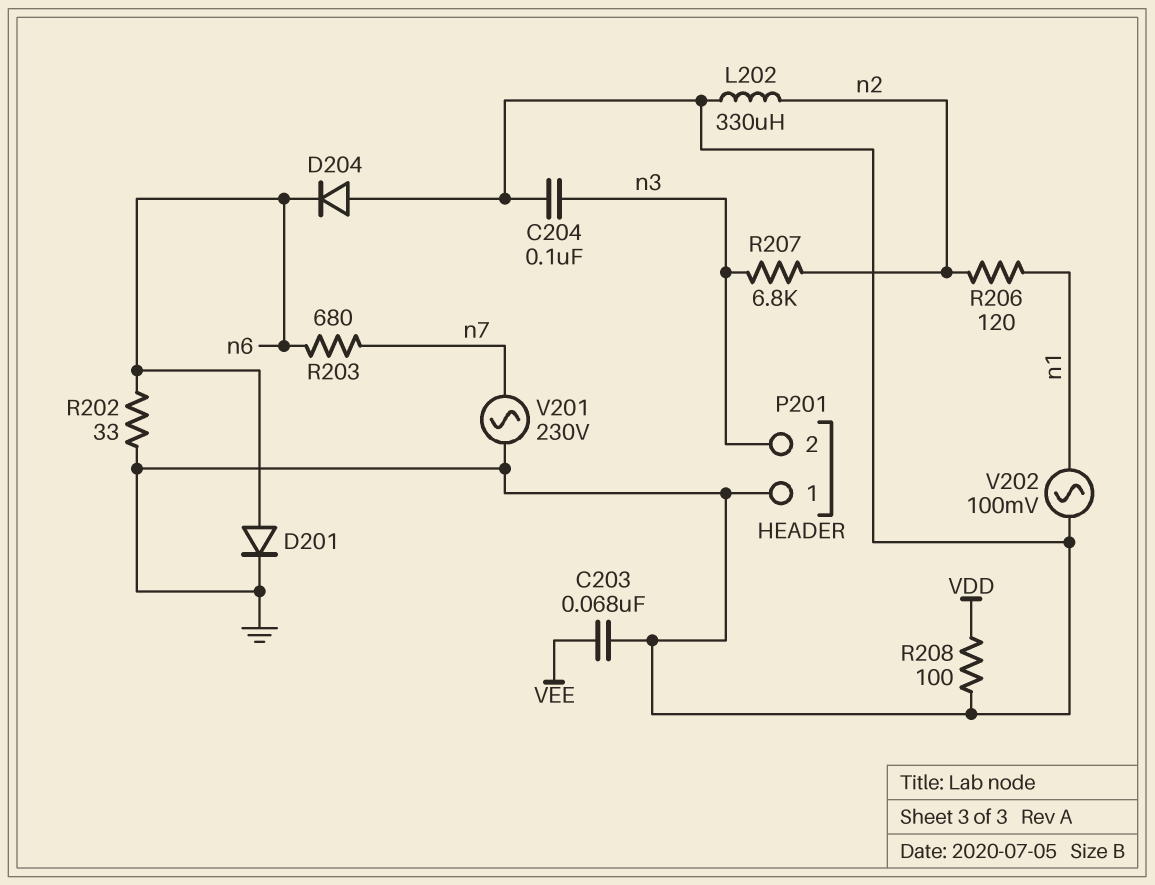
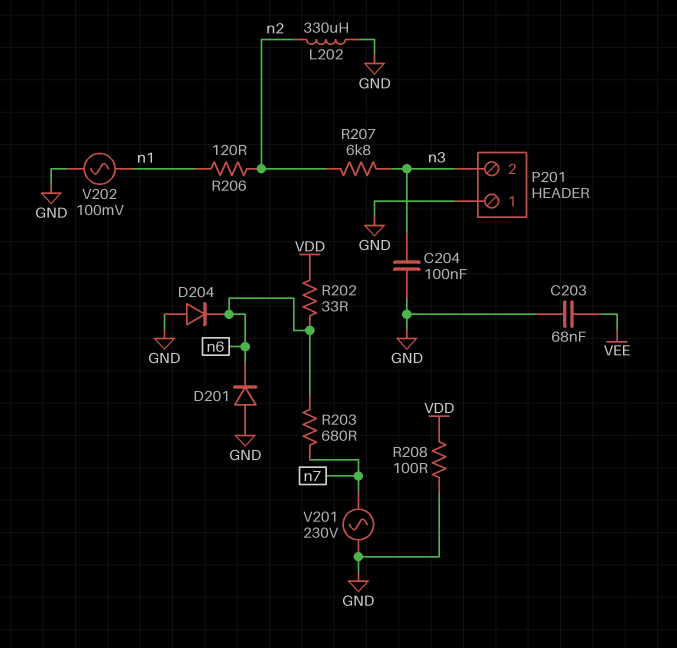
D201: diode (A n6, K GND) -> diode (A GND, K n6)
R202: 33 (GND, n6) -> 33 (VDD, n6)

